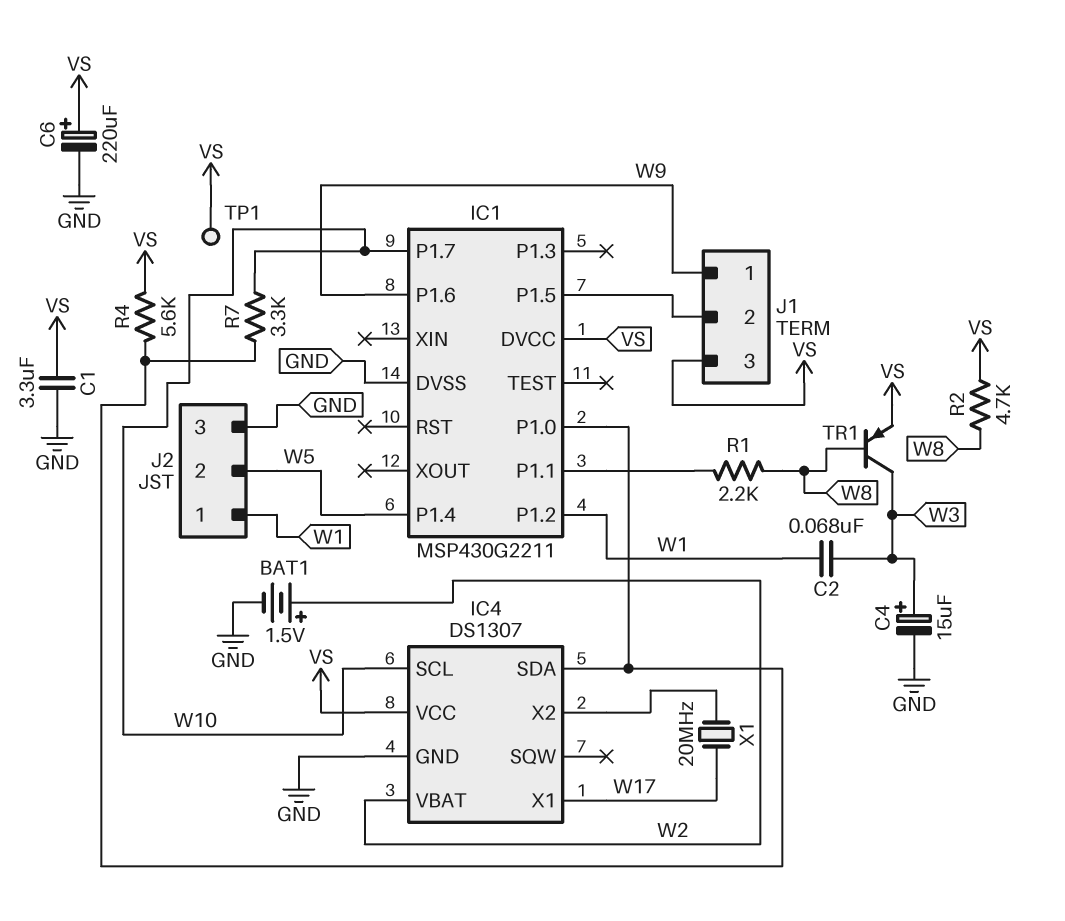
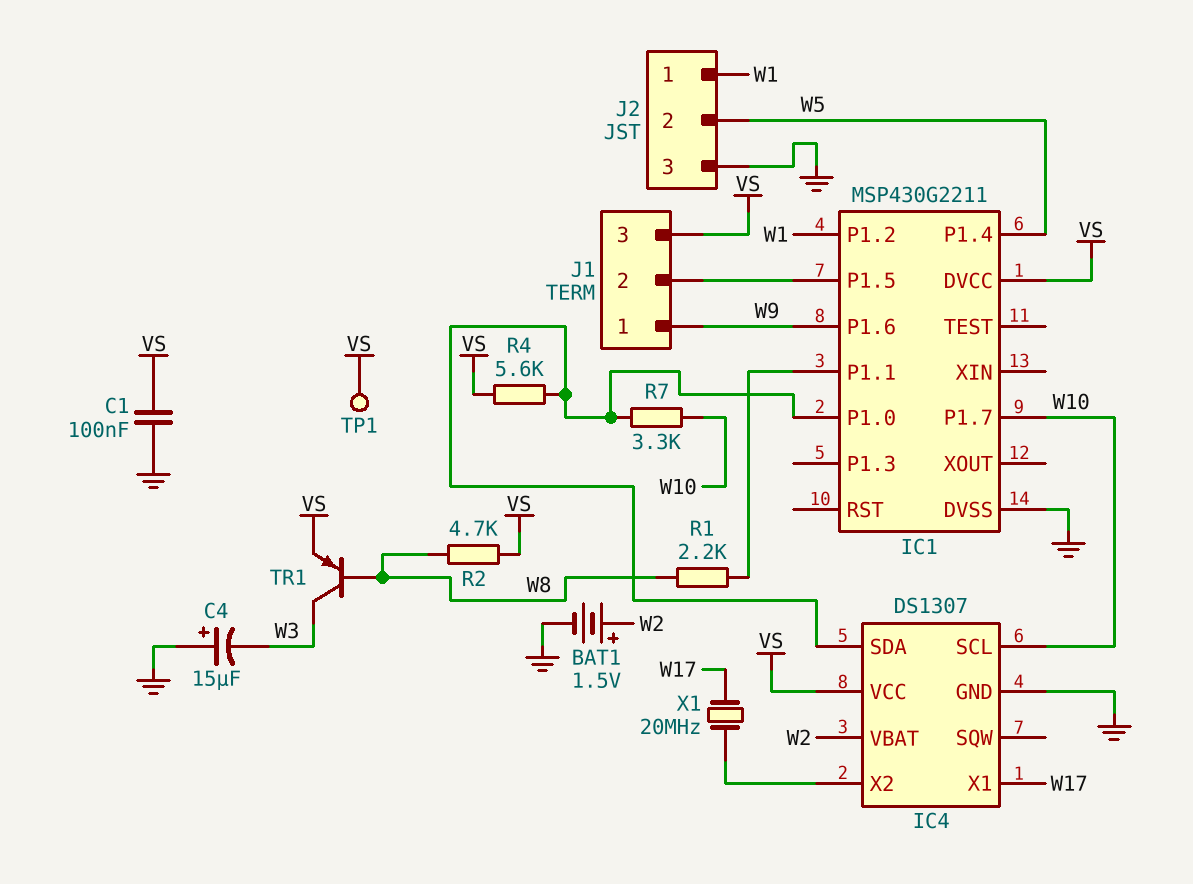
C1: 3.3uF (GND, VS) -> 100nF (GND, VS)
C2: 68nF (W1, W3) -> none
C4: 15uF (plus W3, minus GND) -> 15uF (plus GND, minus W3)
C6: 220uF (plus VS, minus GND) -> none

